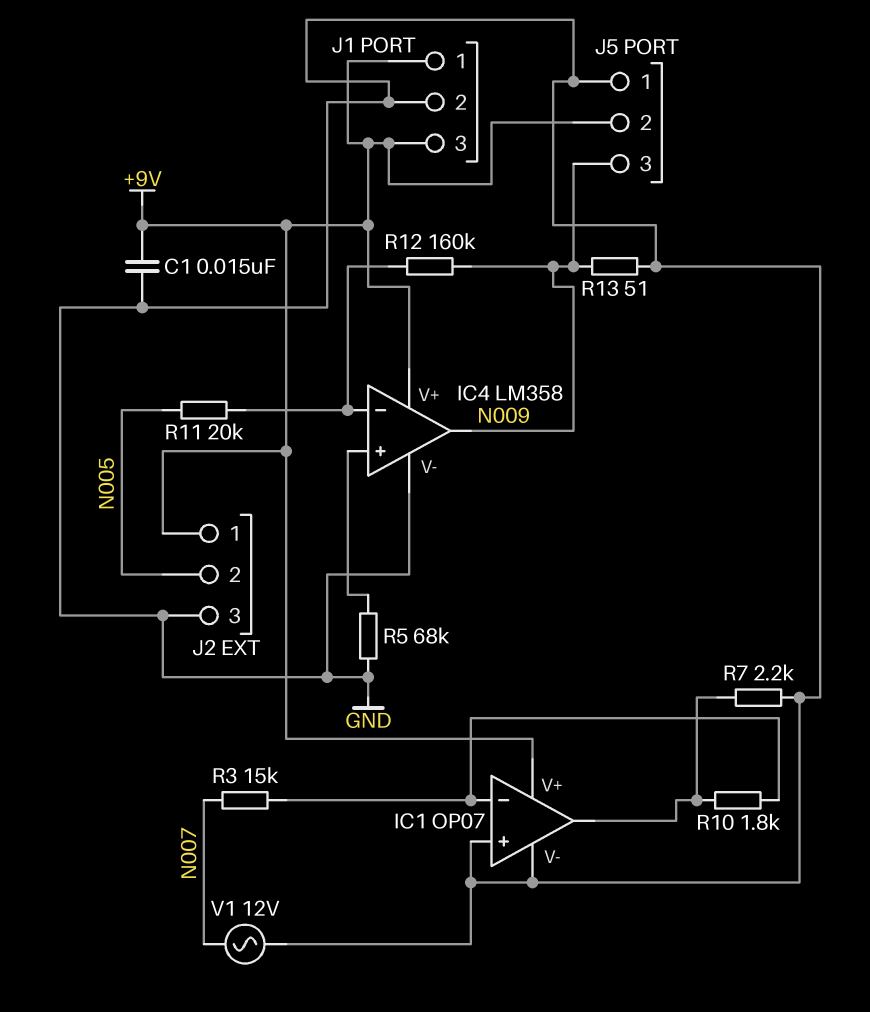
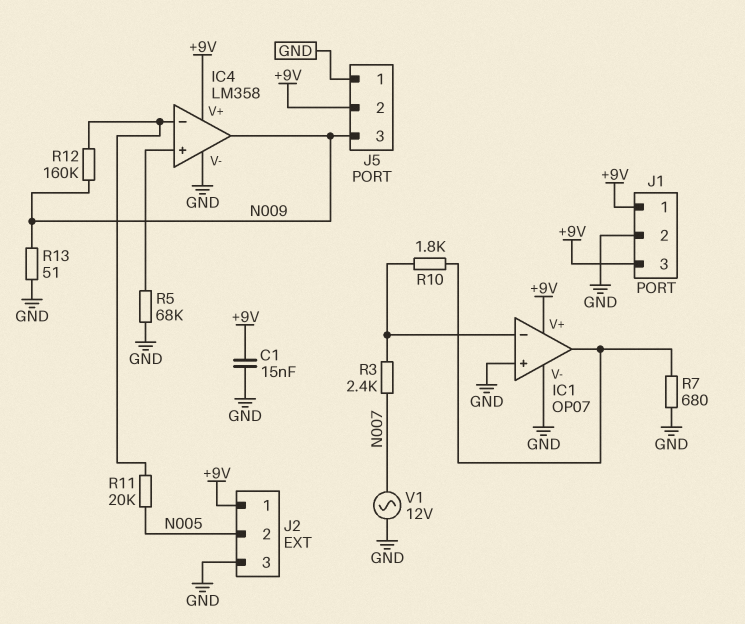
R3: 15k (IC1/in-, N007) -> 2.4k (IC1/in-, N007)
R7: 2.2k (GND, IC1/out) -> 680 (GND, IC1/out)

